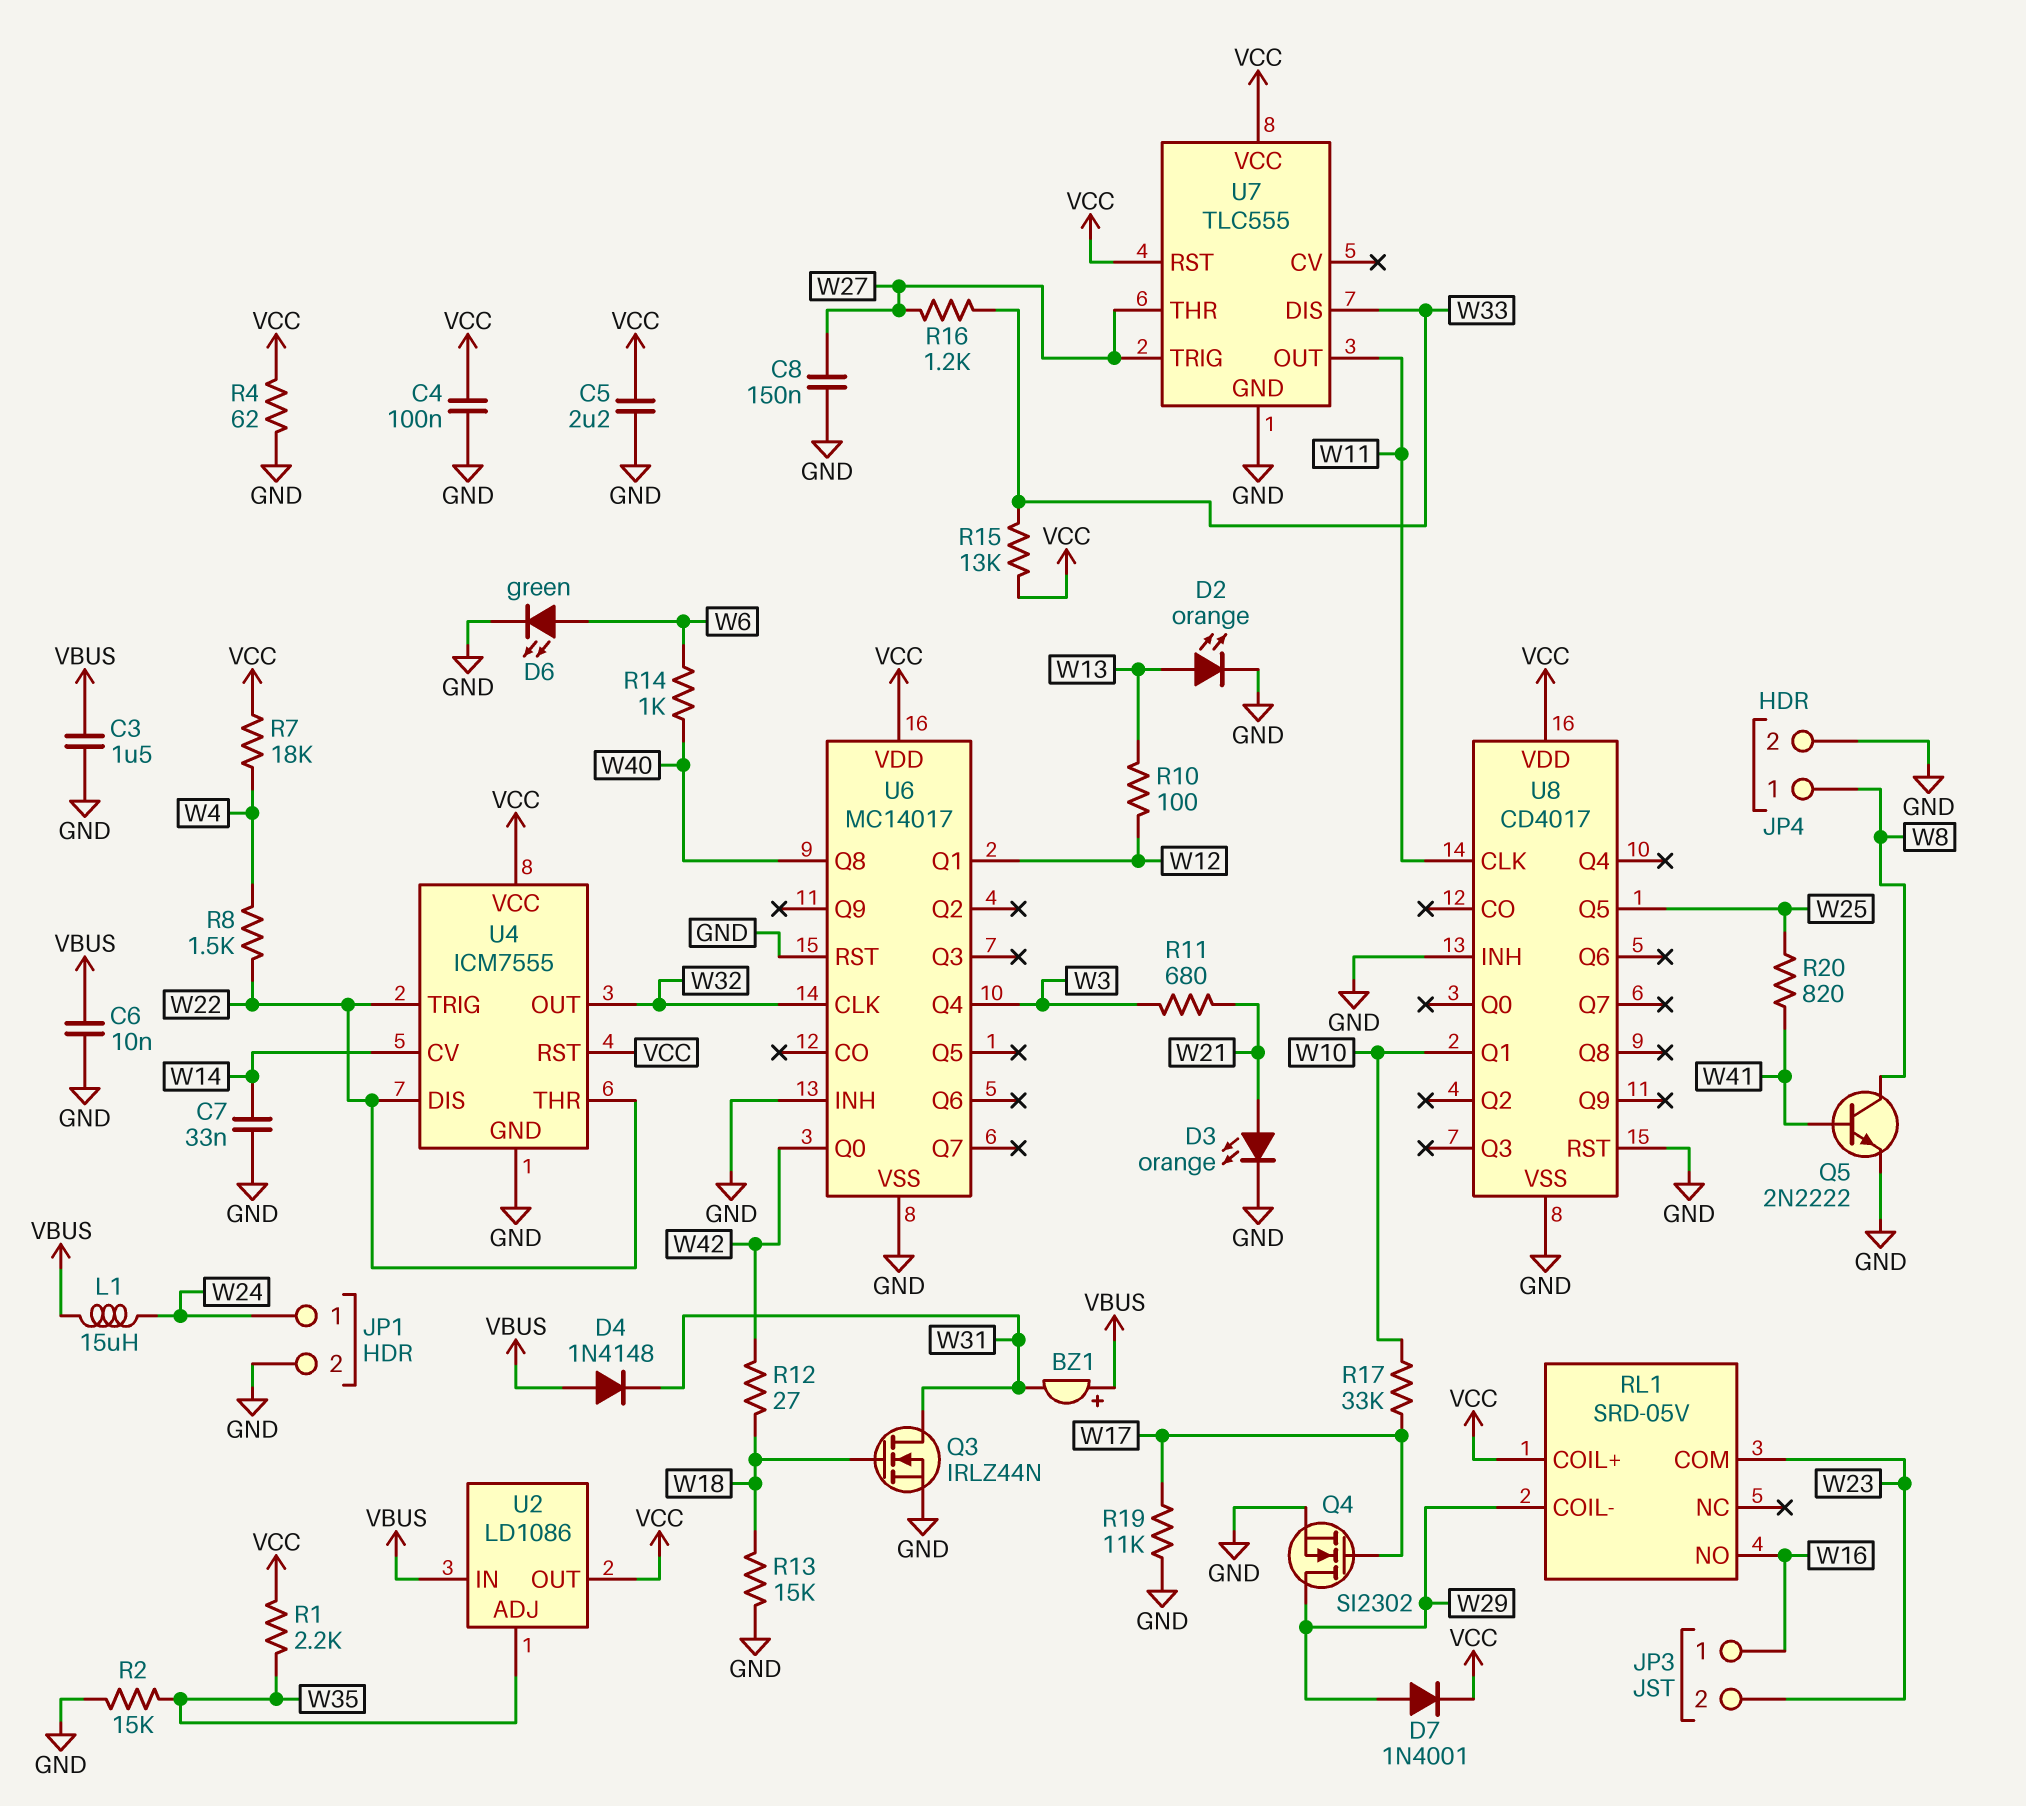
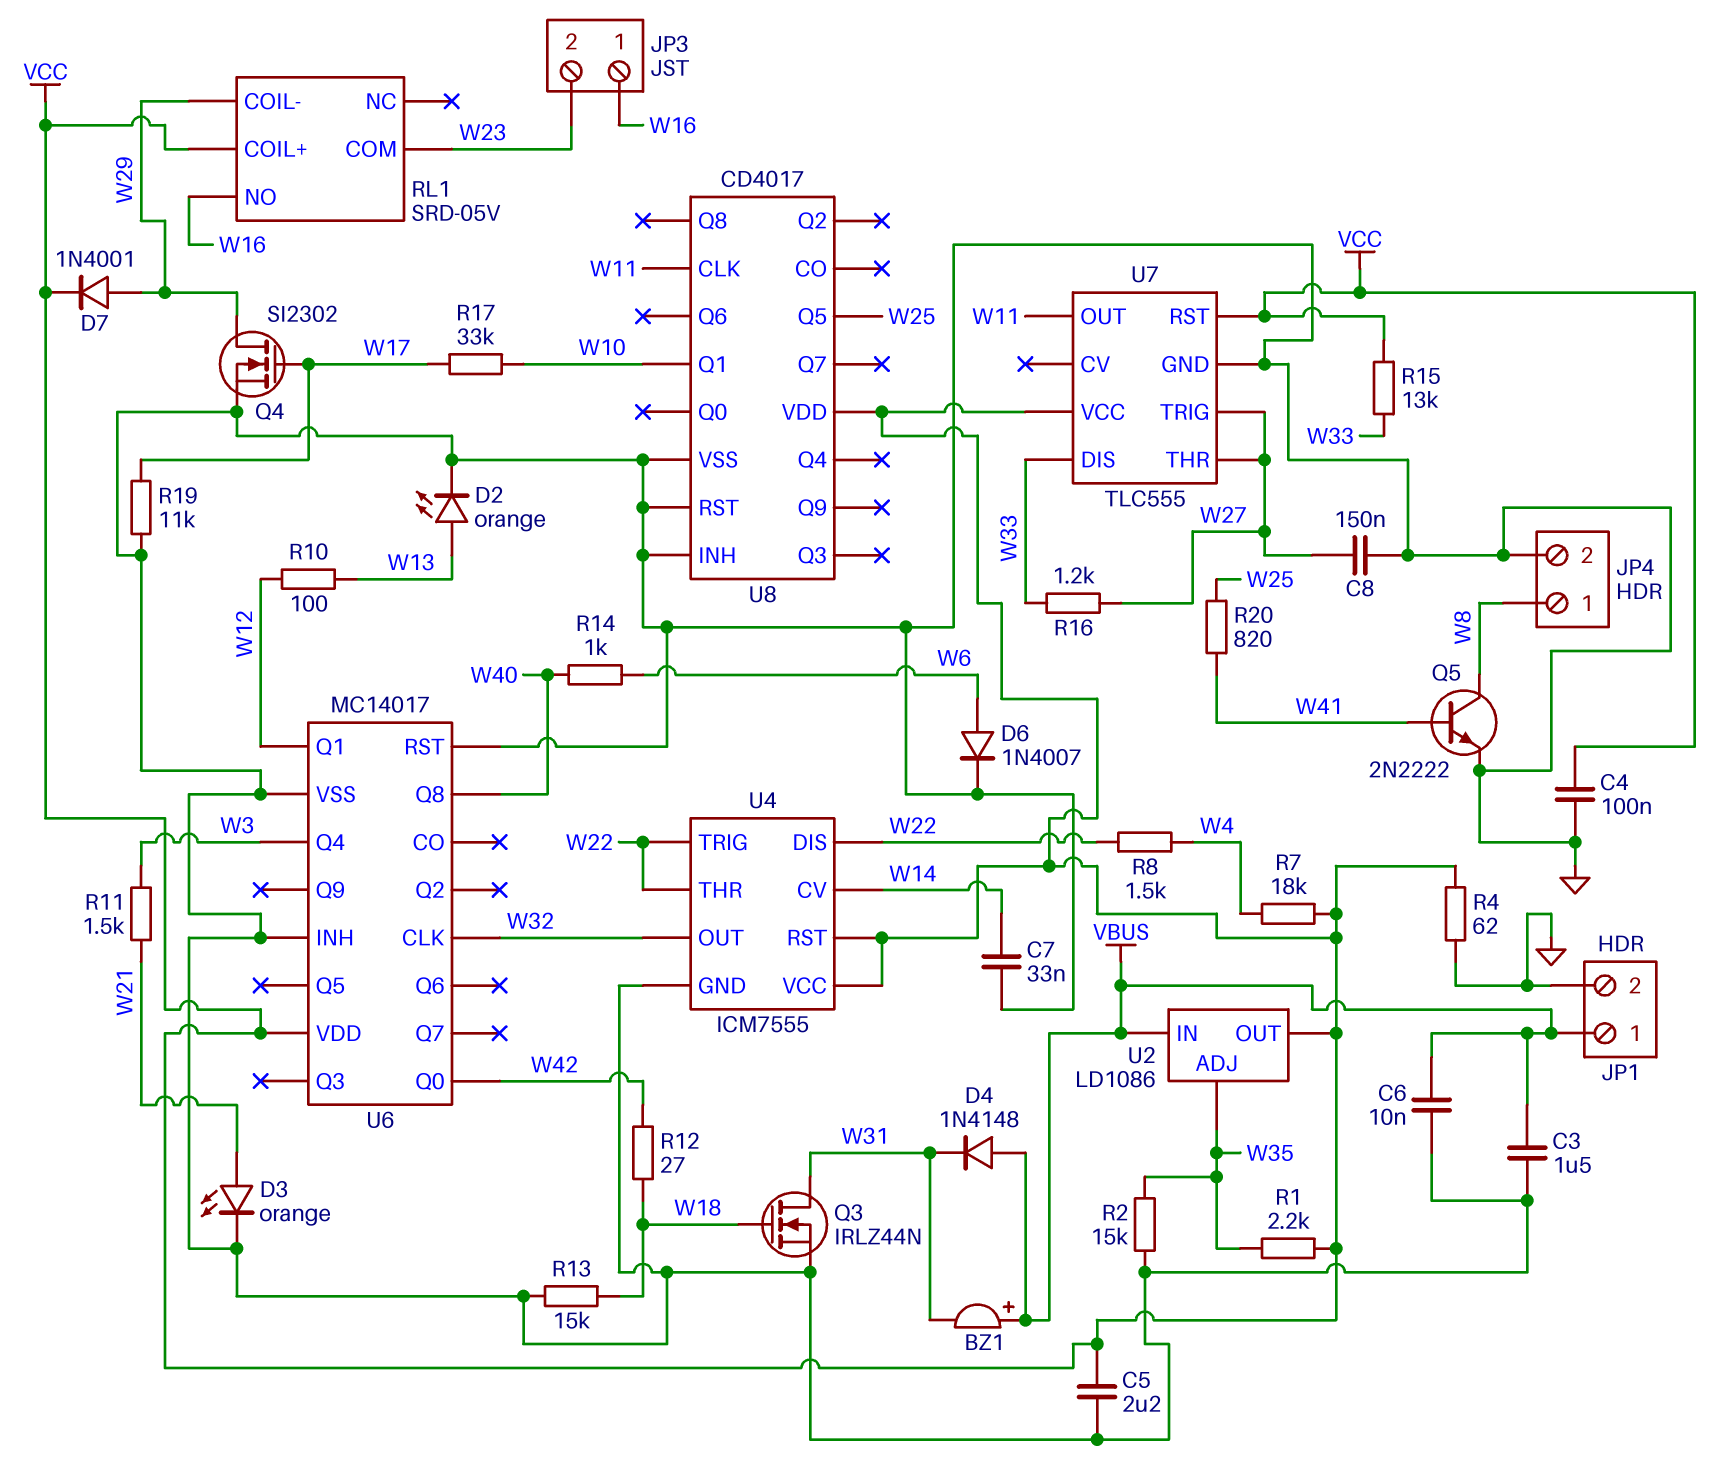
D6: LED green (A W6, K GND) -> diode 1N4007 (A W6, K GND)
JP1 pin 1: W24 -> VBUS
L1: 15uH (VBUS, W24) -> none
R11: 680 (W3, W21) -> 1.5k (W3, W21)

